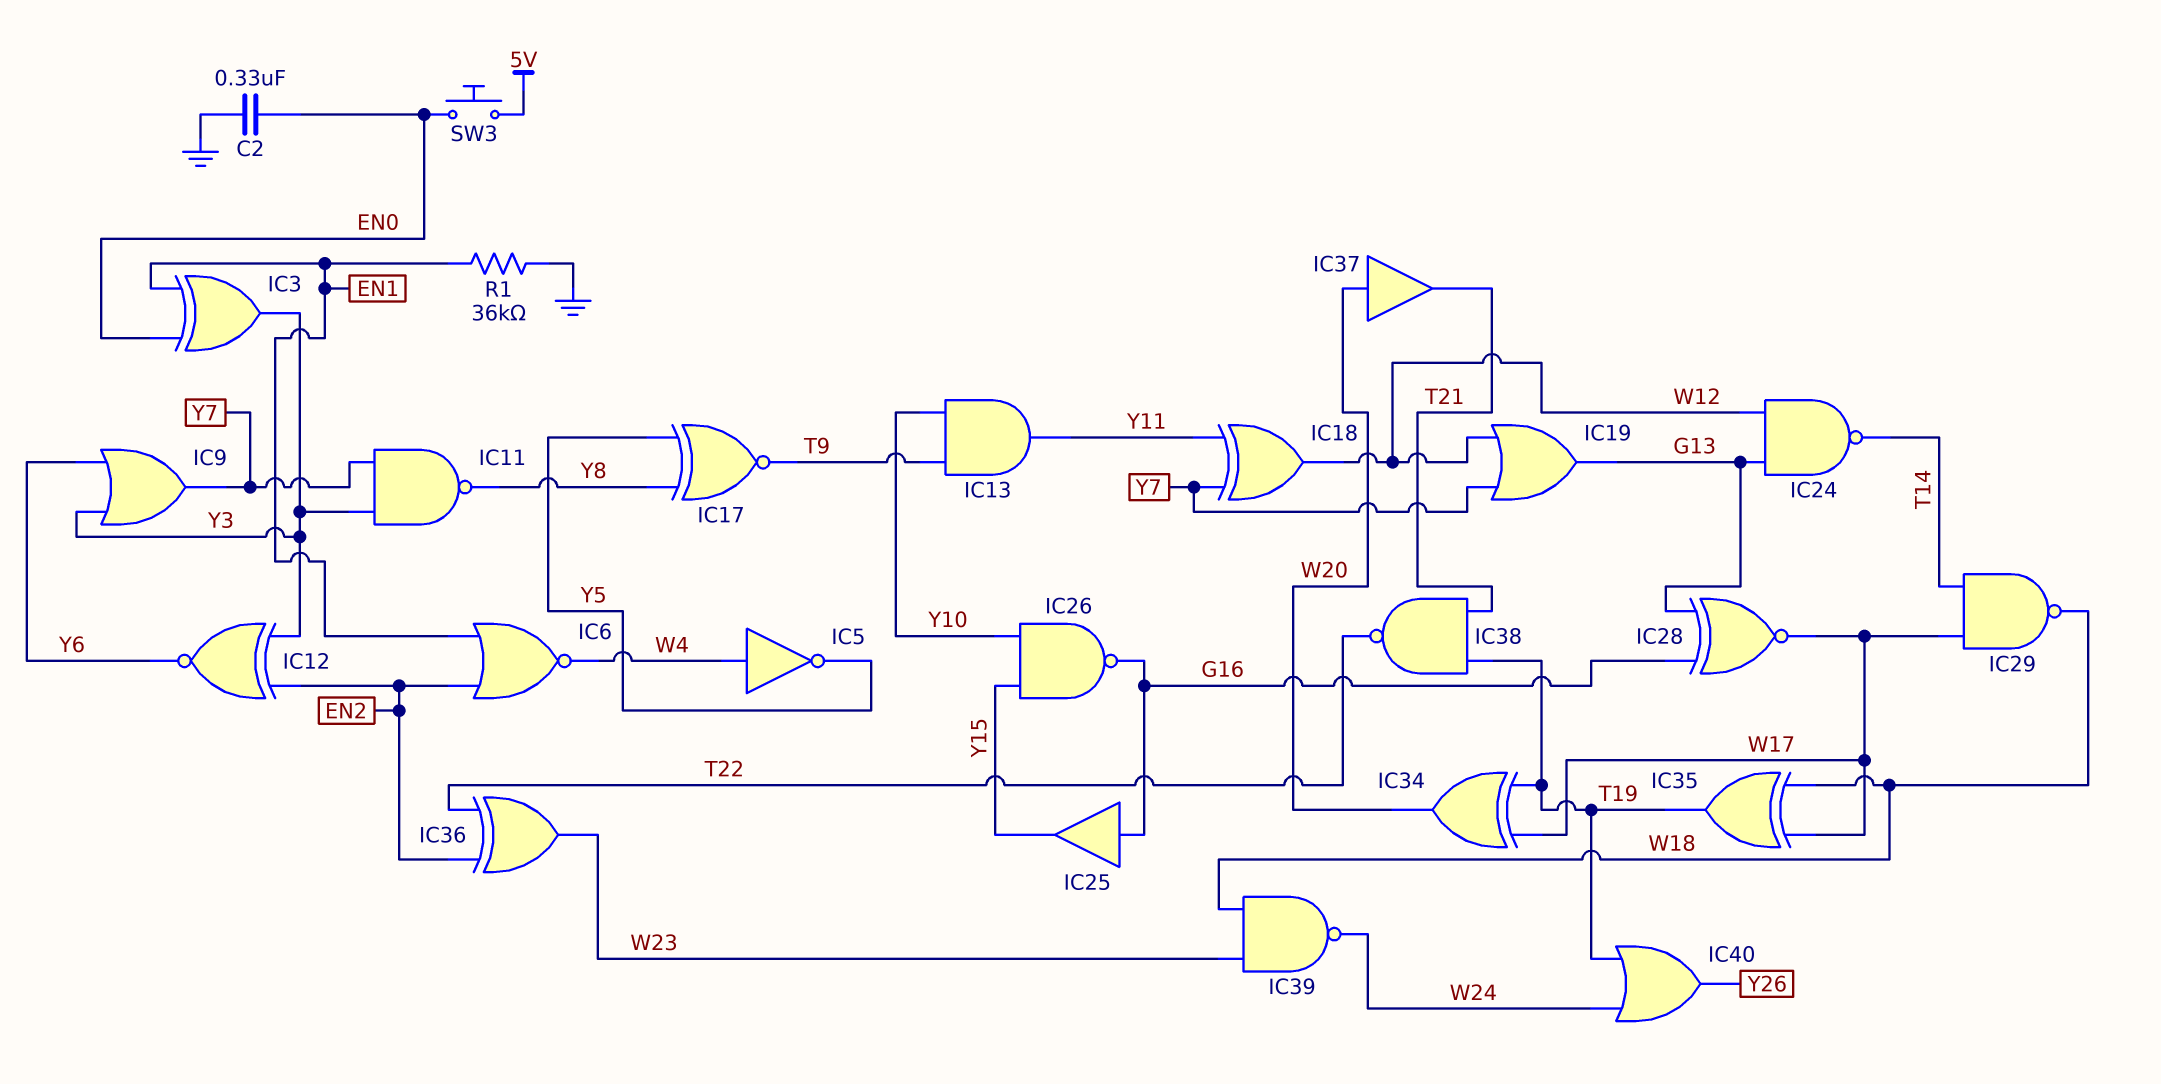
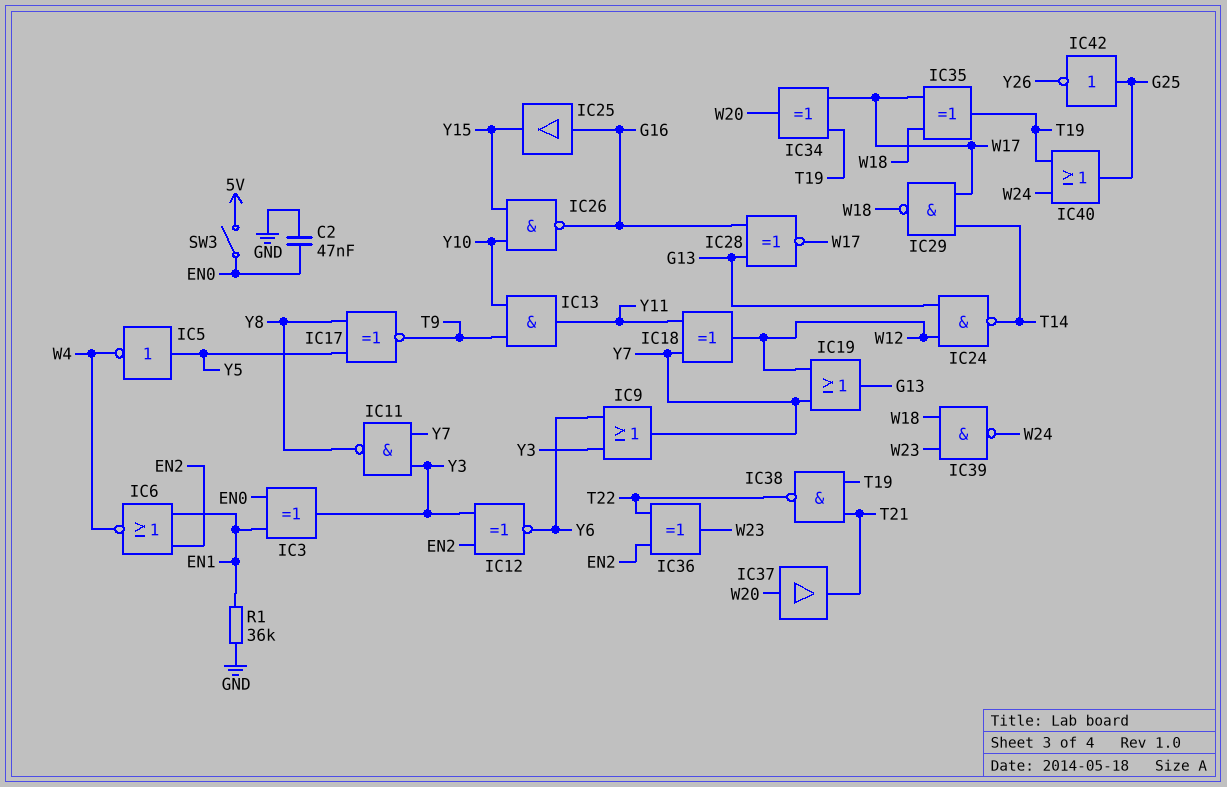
C2: 330nF (EN0, GND) -> 47nF (EN0, GND)
IC5: NOT (in W4, out Y5) -> NOT (in Y5, out W4)
IC40: OR (in T19, in W24, out Y26) -> OR (in T19, in W24, out G25)
IC42: none -> NOT (in G25, out Y26)
SW3: button (5V, EN0) -> switch (5V, EN0)

